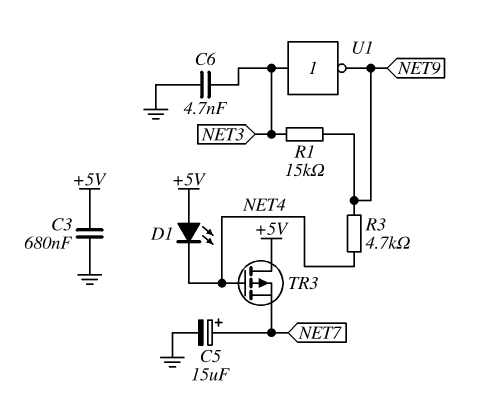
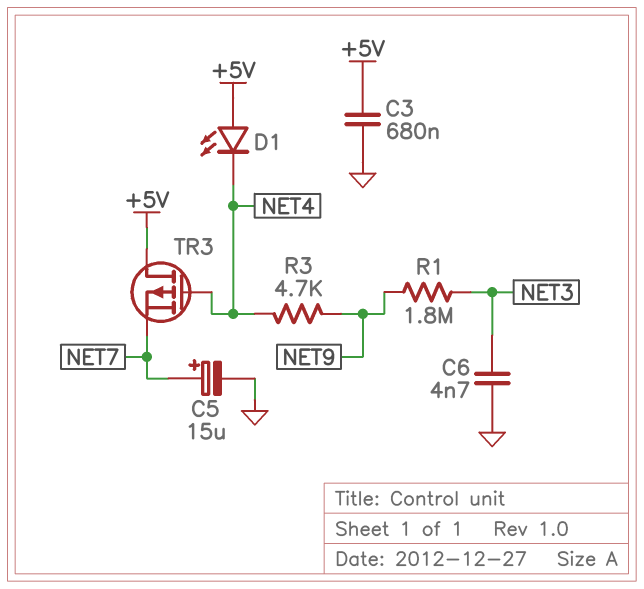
R1: 15k (NET3, NET9) -> 1.8M (NET3, NET9)
U1: NOT (in NET3, out NET9) -> none

